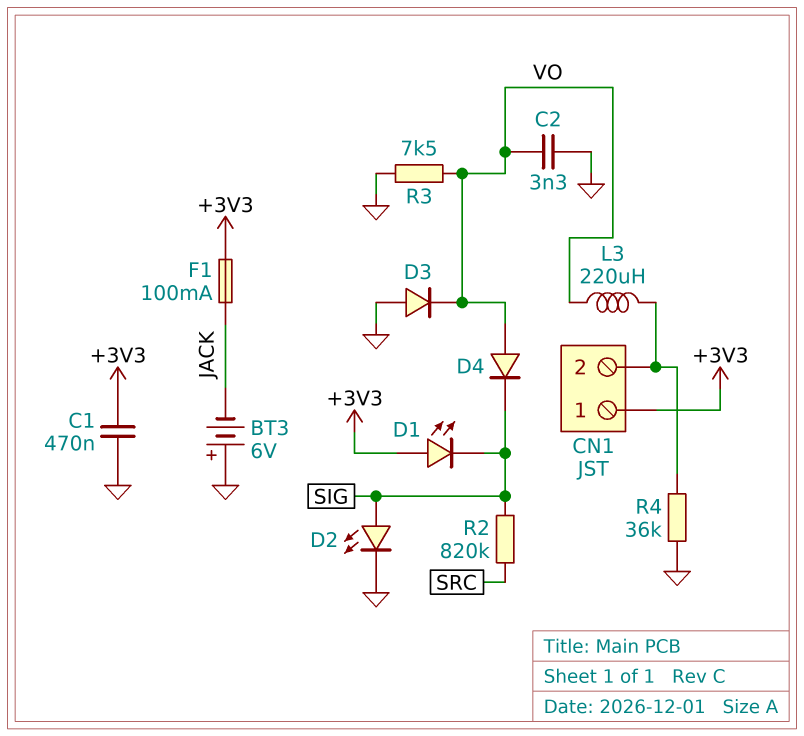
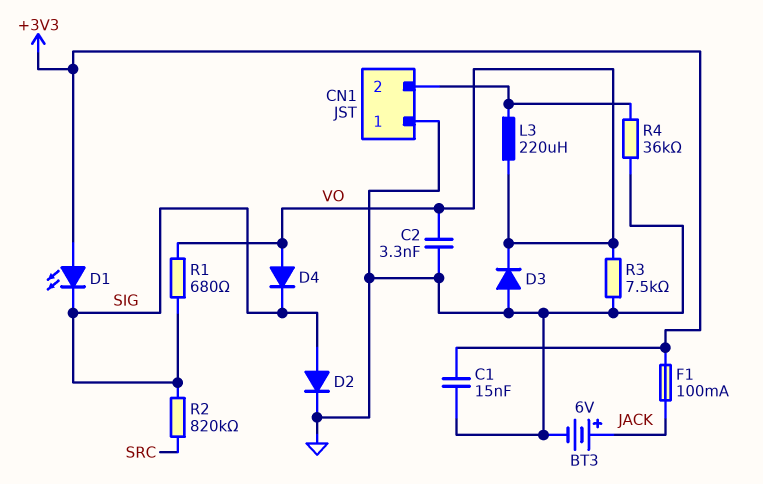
BT3: 6V (plus GND, minus JACK) -> 6V (plus JACK, minus GND)
C1: 470nF (+3V3, GND) -> 15nF (+3V3, GND)
CN1 pin 1: +3V3 -> GND
D2: LED (A SIG, K GND) -> diode (A SIG, K GND)
R1: none -> 680 (SIG, VO)

